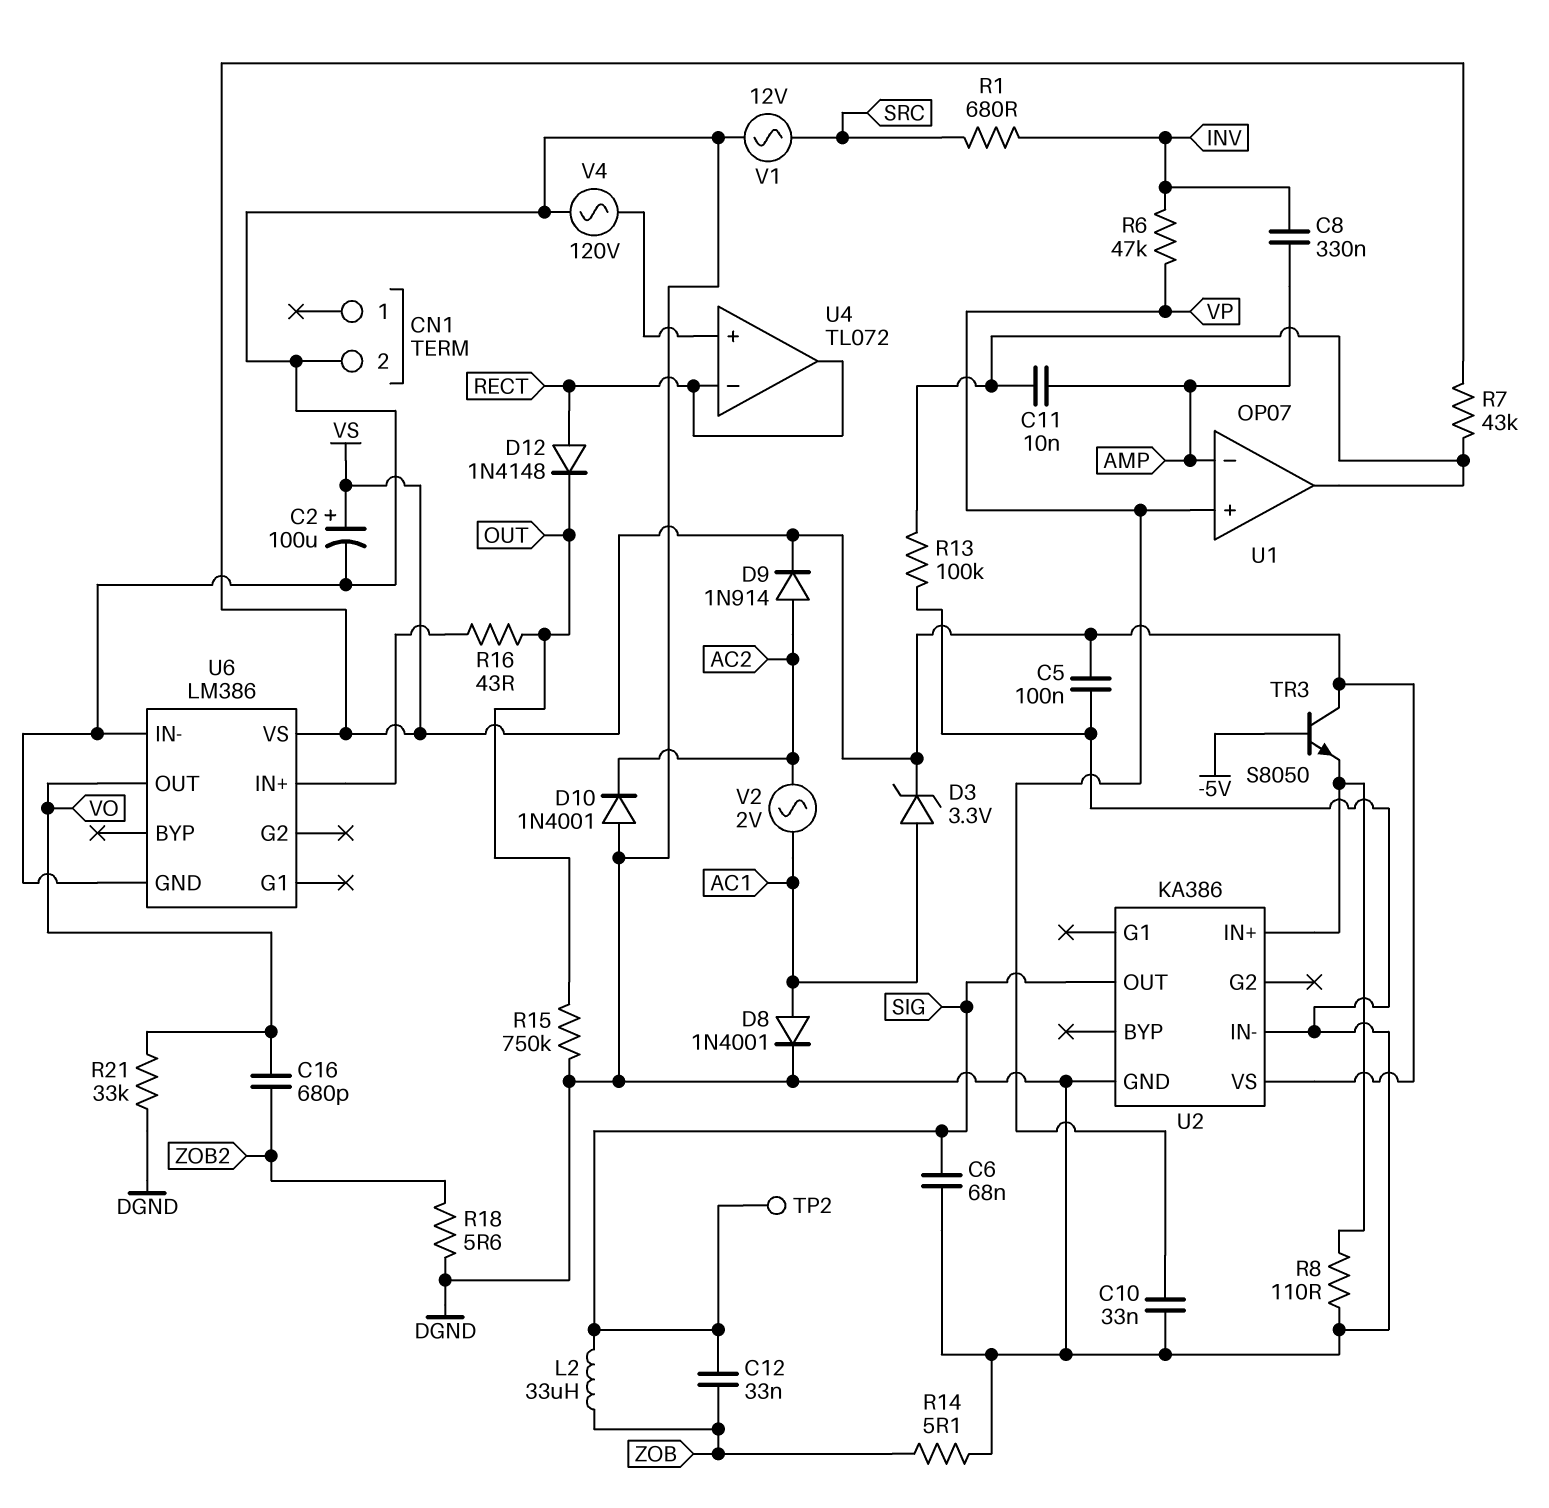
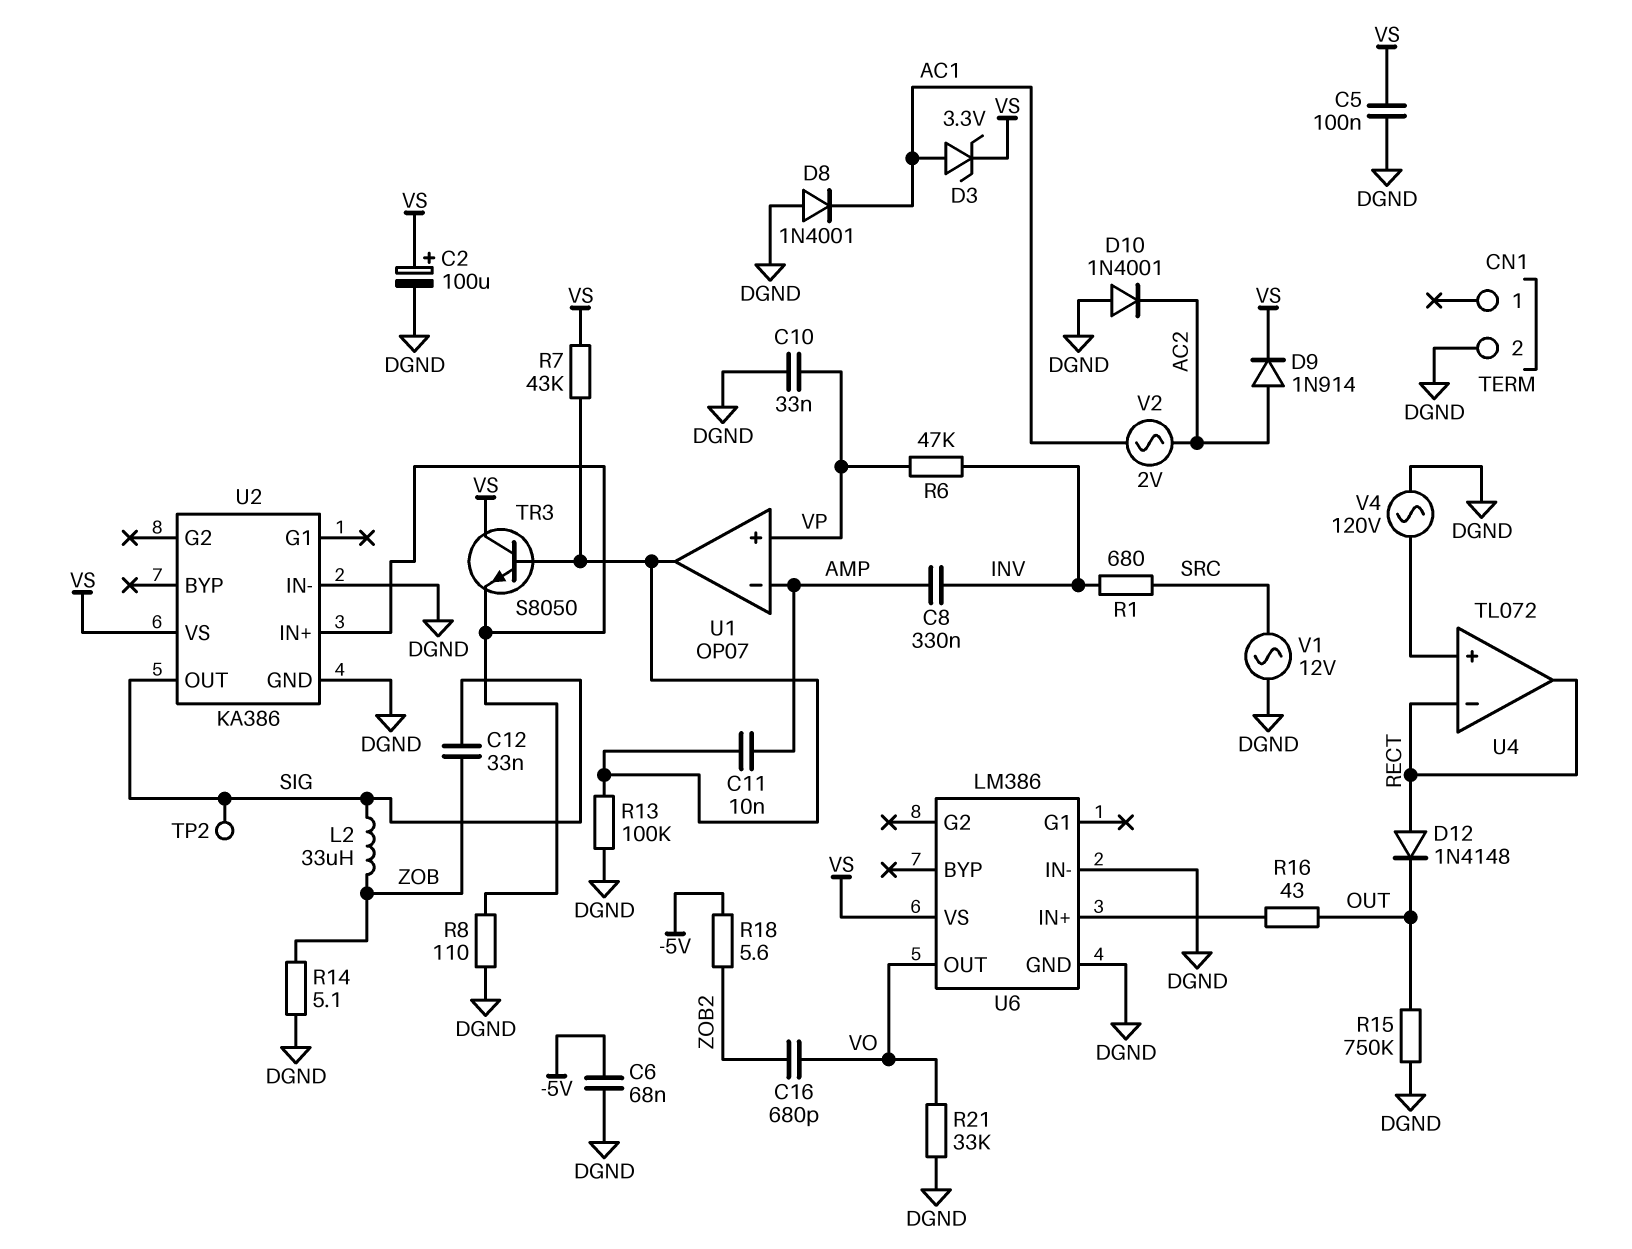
C6: 68nF (DGND, SIG) -> 68nF (-5V, DGND)
D8: diode 1N4001 (A AC1, K DGND) -> diode 1N4001 (A DGND, K AC1)
R18: 5.6 (DGND, ZOB2) -> 5.6 (-5V, ZOB2)
TR3: NPN S8050 (B -5V, C VS, E U2/IN+) -> NPN S8050 (B U1/out, C VS, E U2/IN+)

